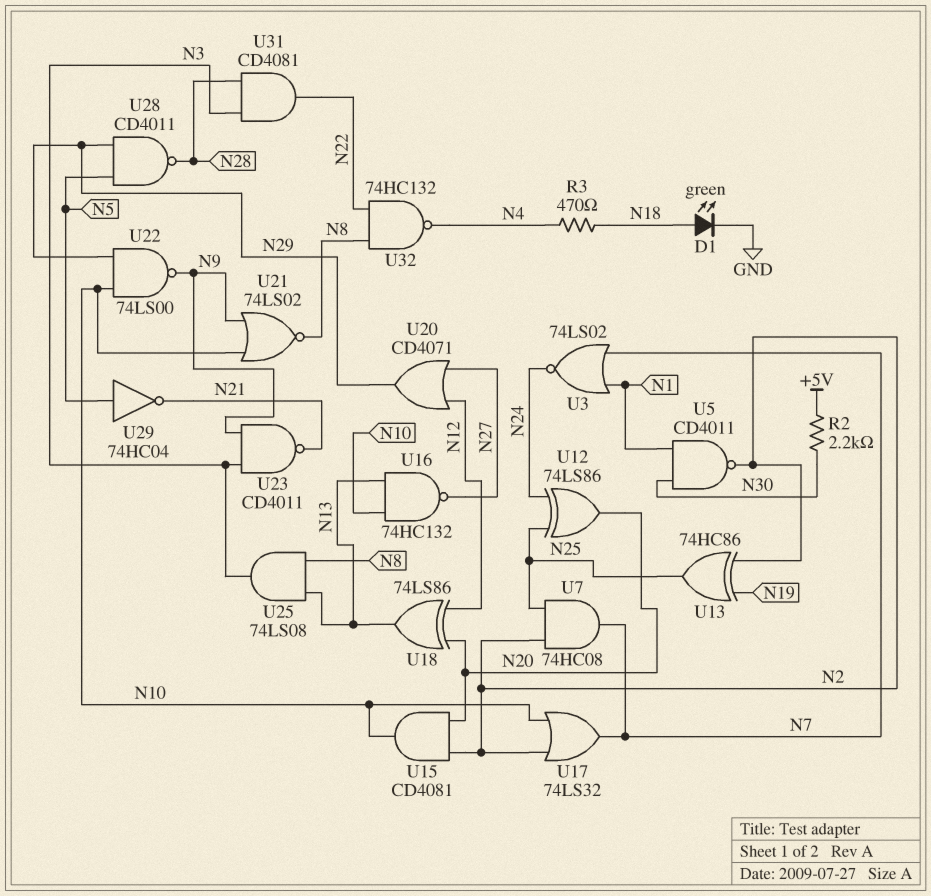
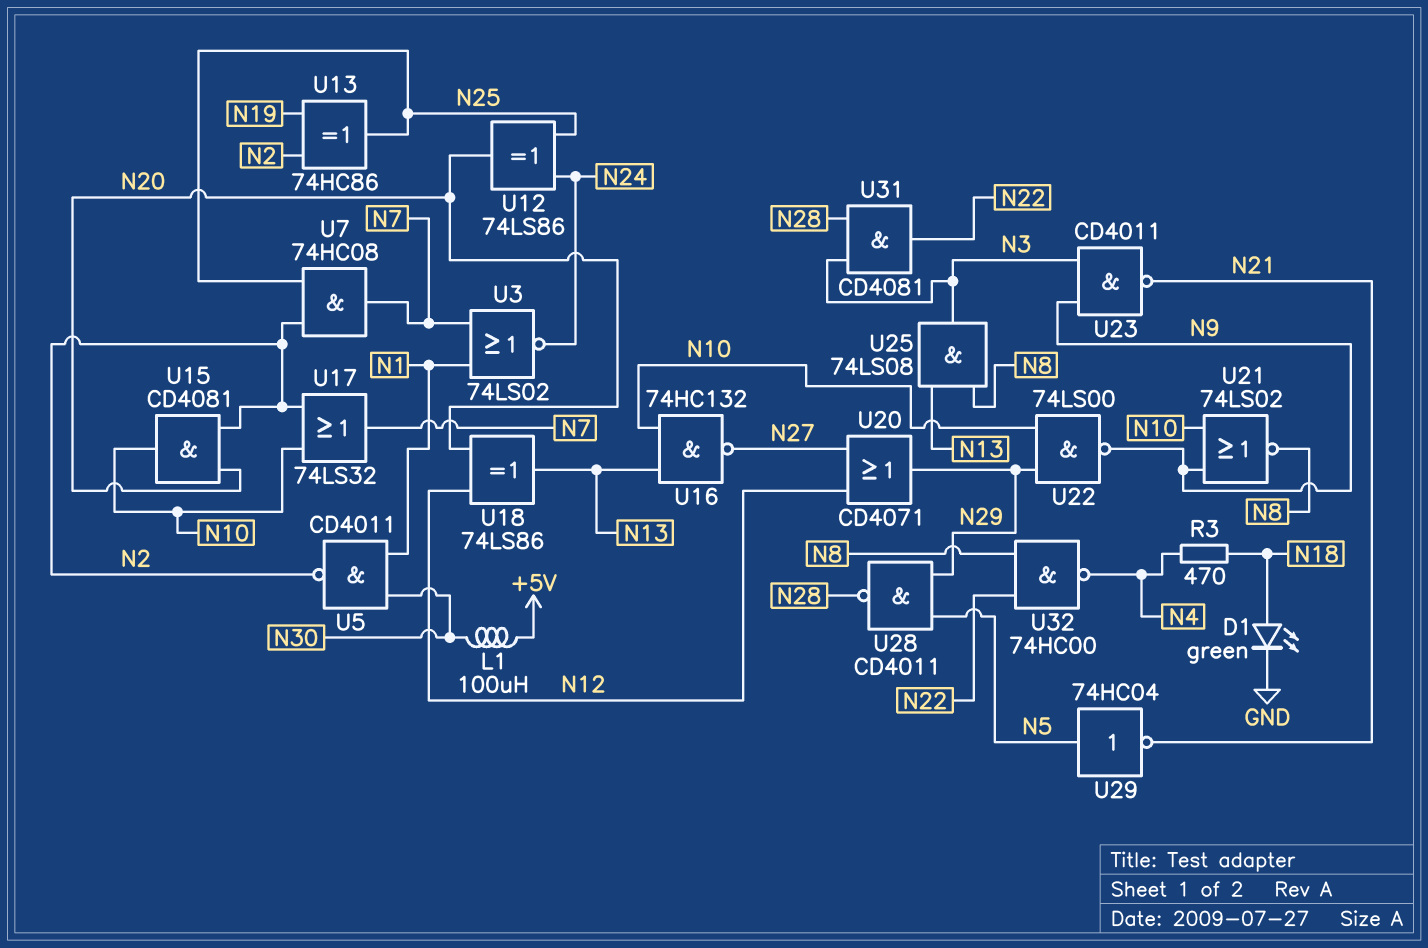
L1: none -> 100uH (+5V, N30)
R2: 2.2k (+5V, N30) -> none
U32: NAND 74HC132 (in N8, in N22, out N4) -> NAND 74HC00 (in N8, in N22, out N4)

